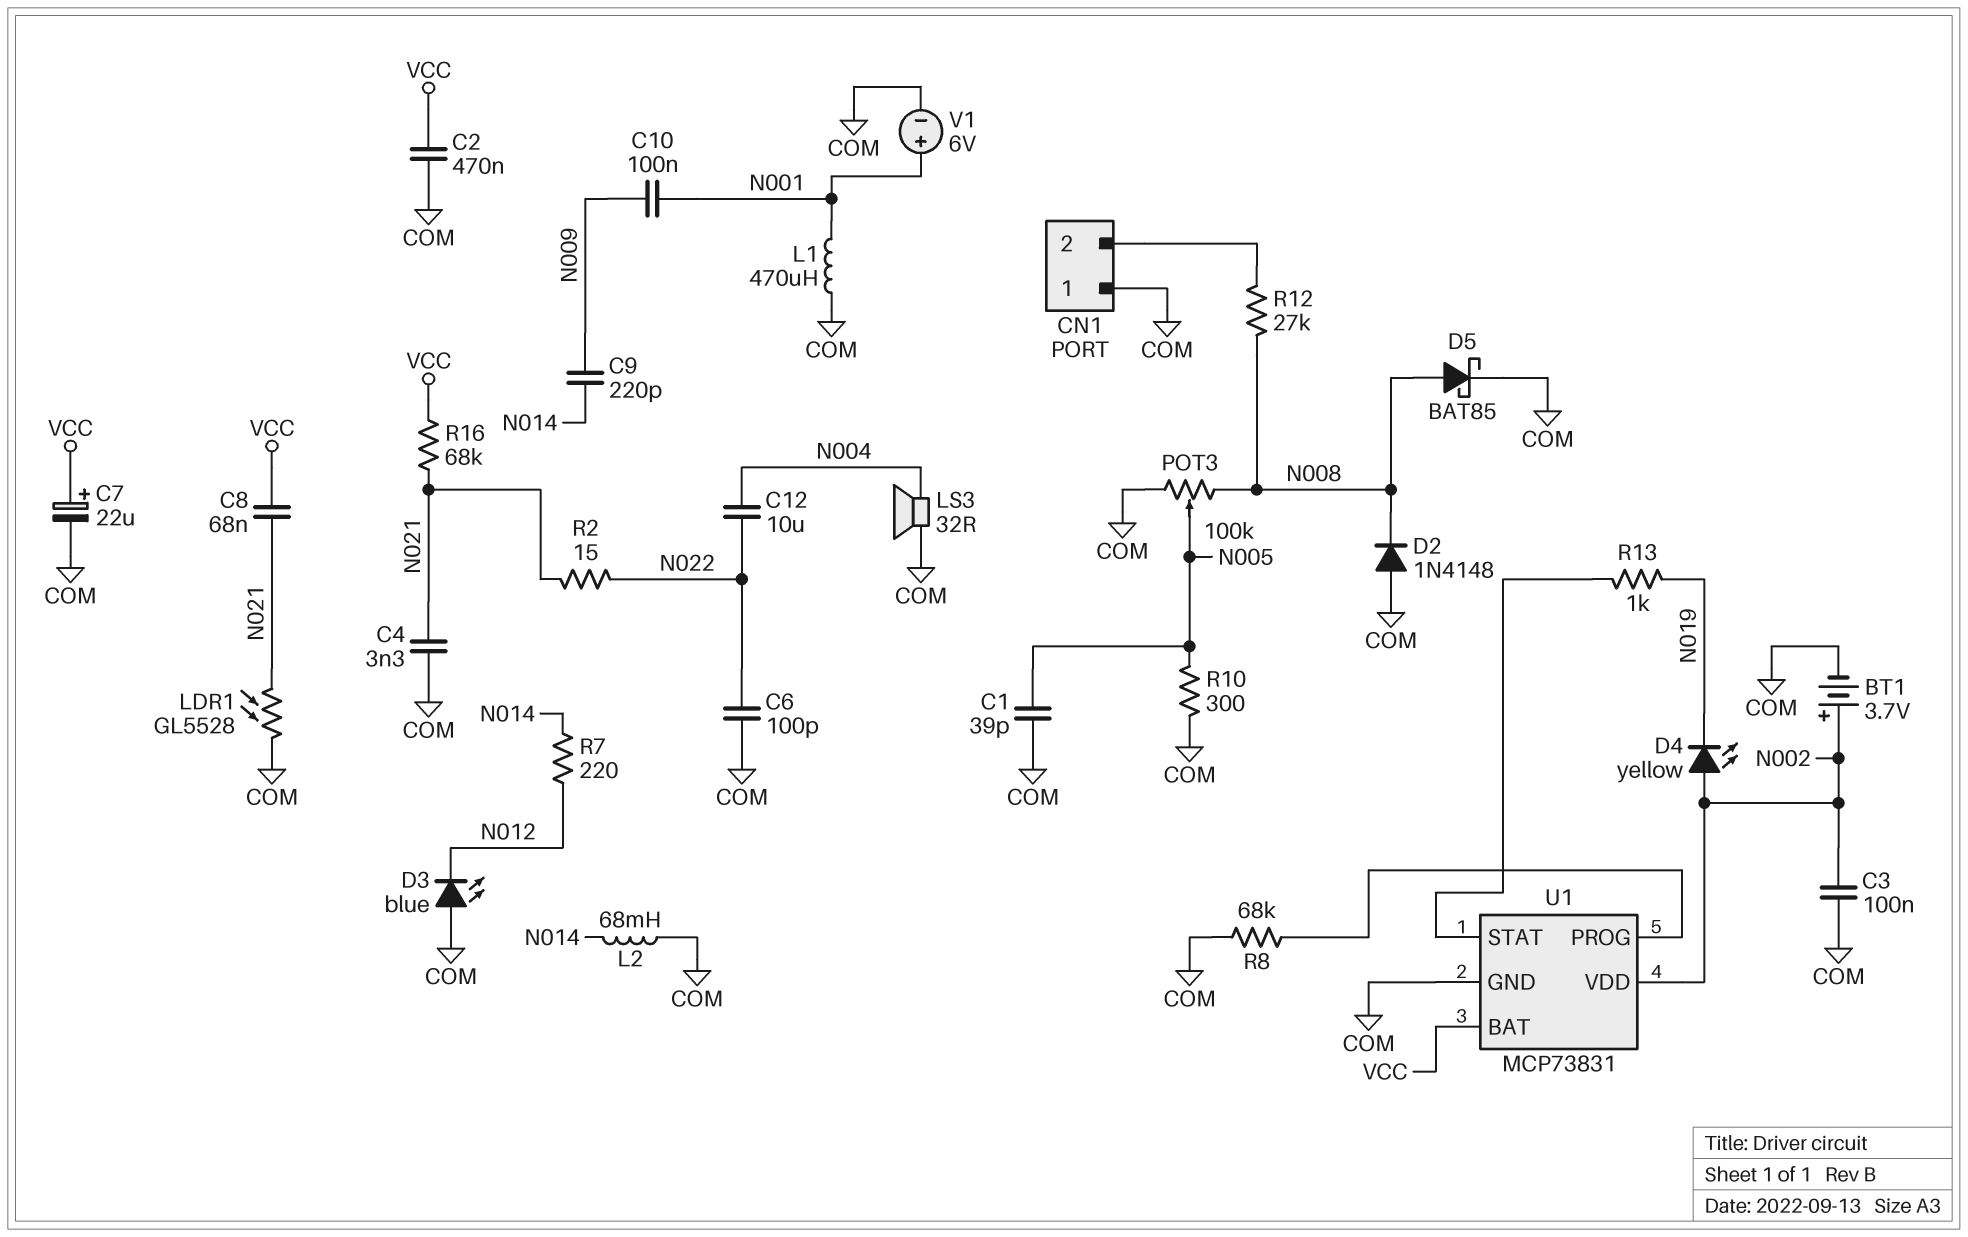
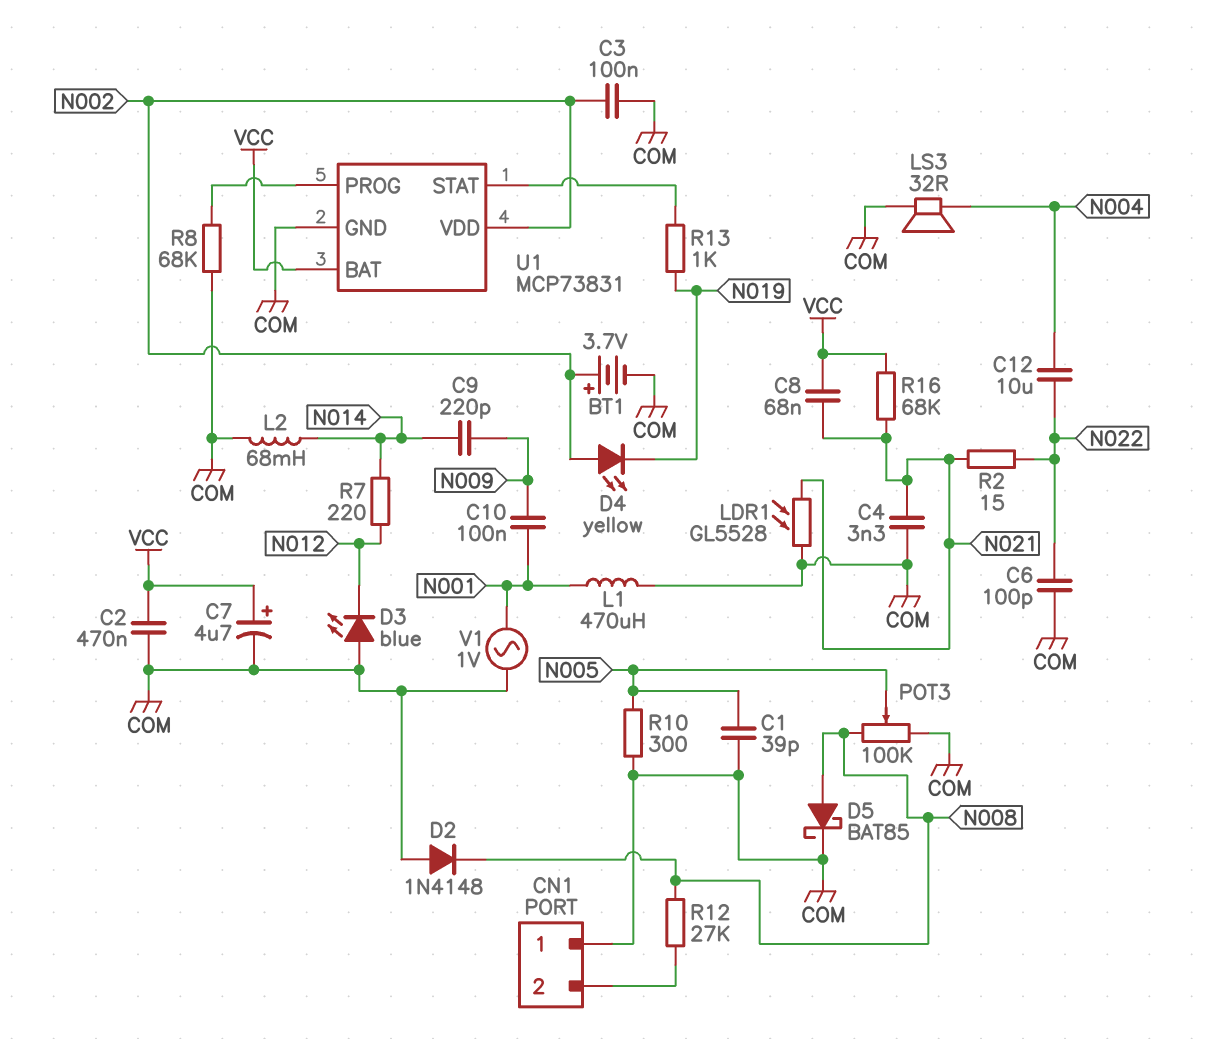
C7: 22uF (plus VCC, minus COM) -> 4.7uF (plus VCC, minus COM)
V1: 6V (plus N001, minus COM) -> AC 1V (COM, N001)

